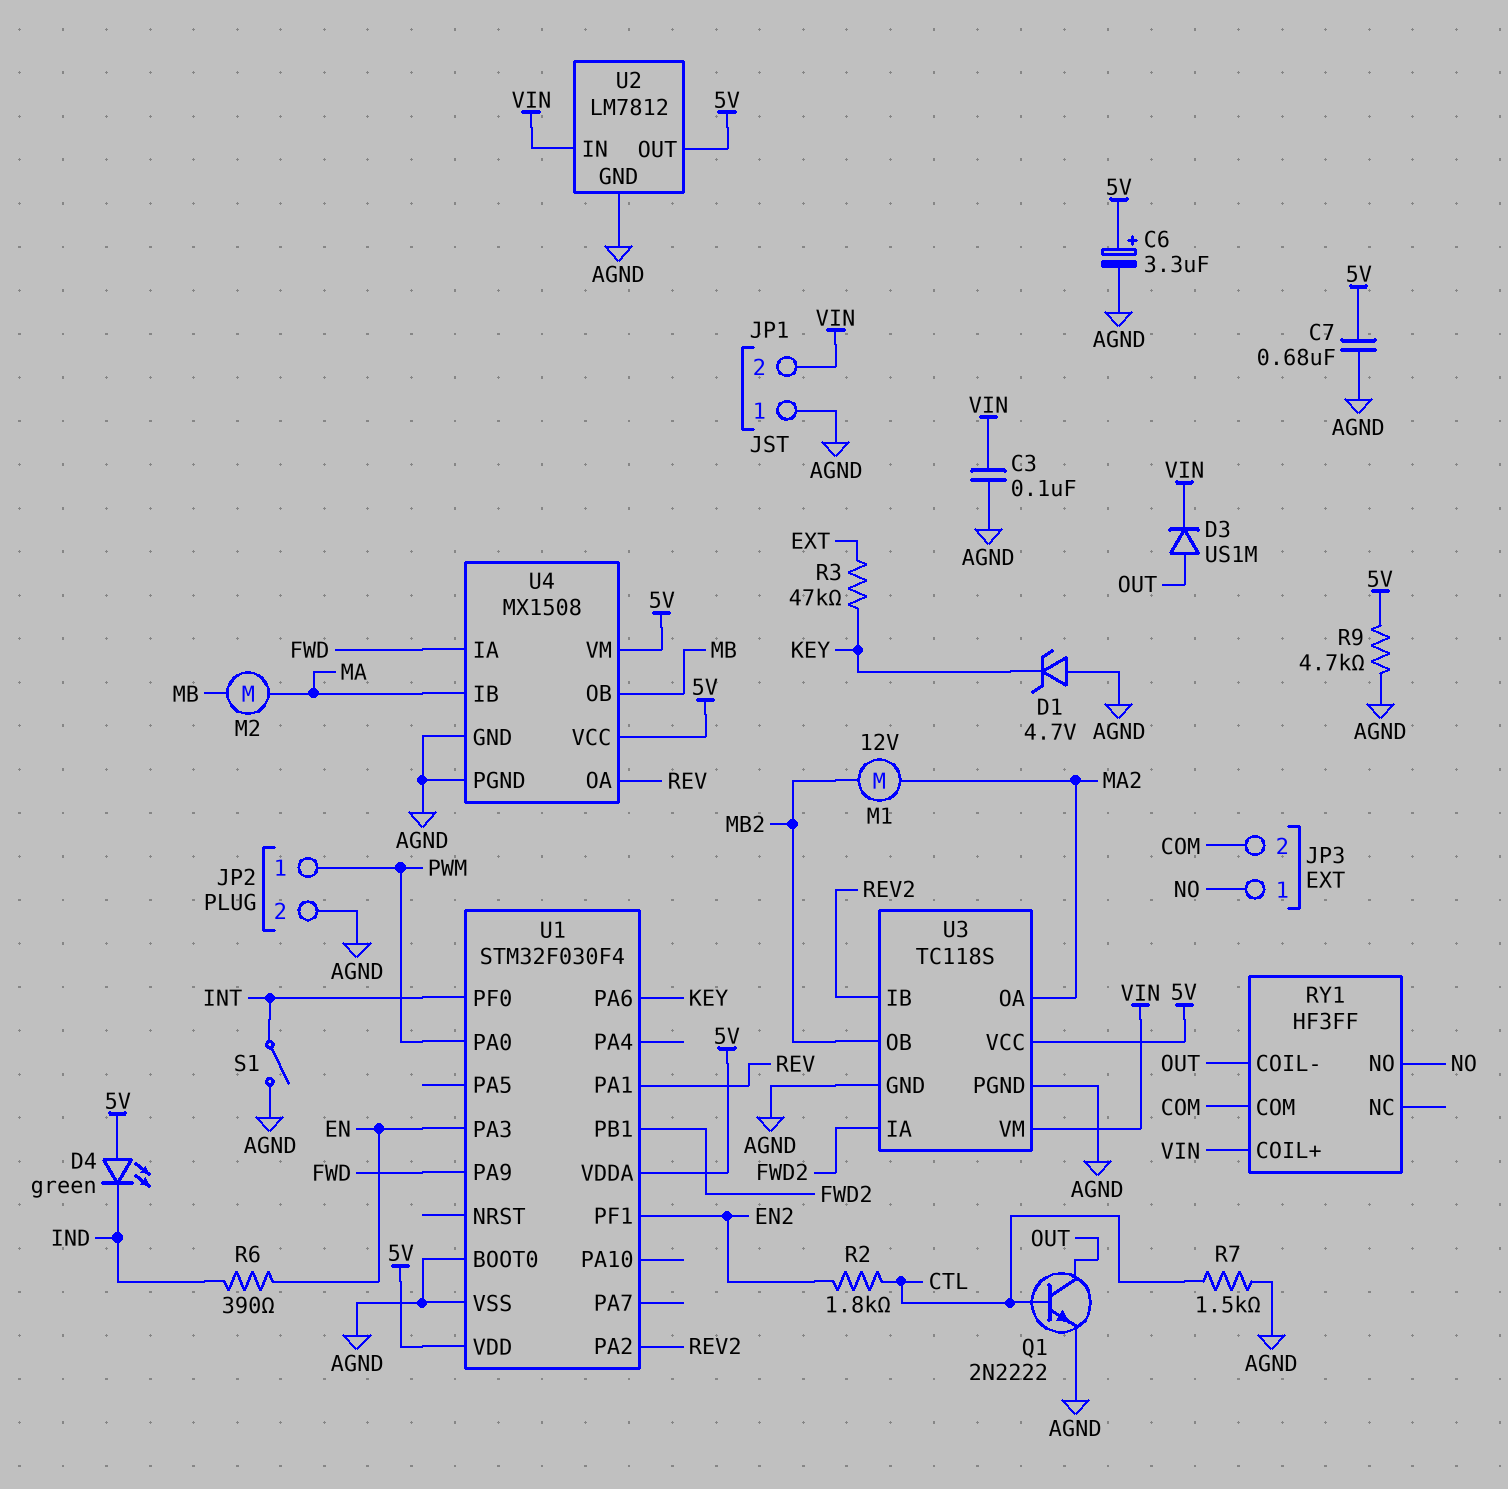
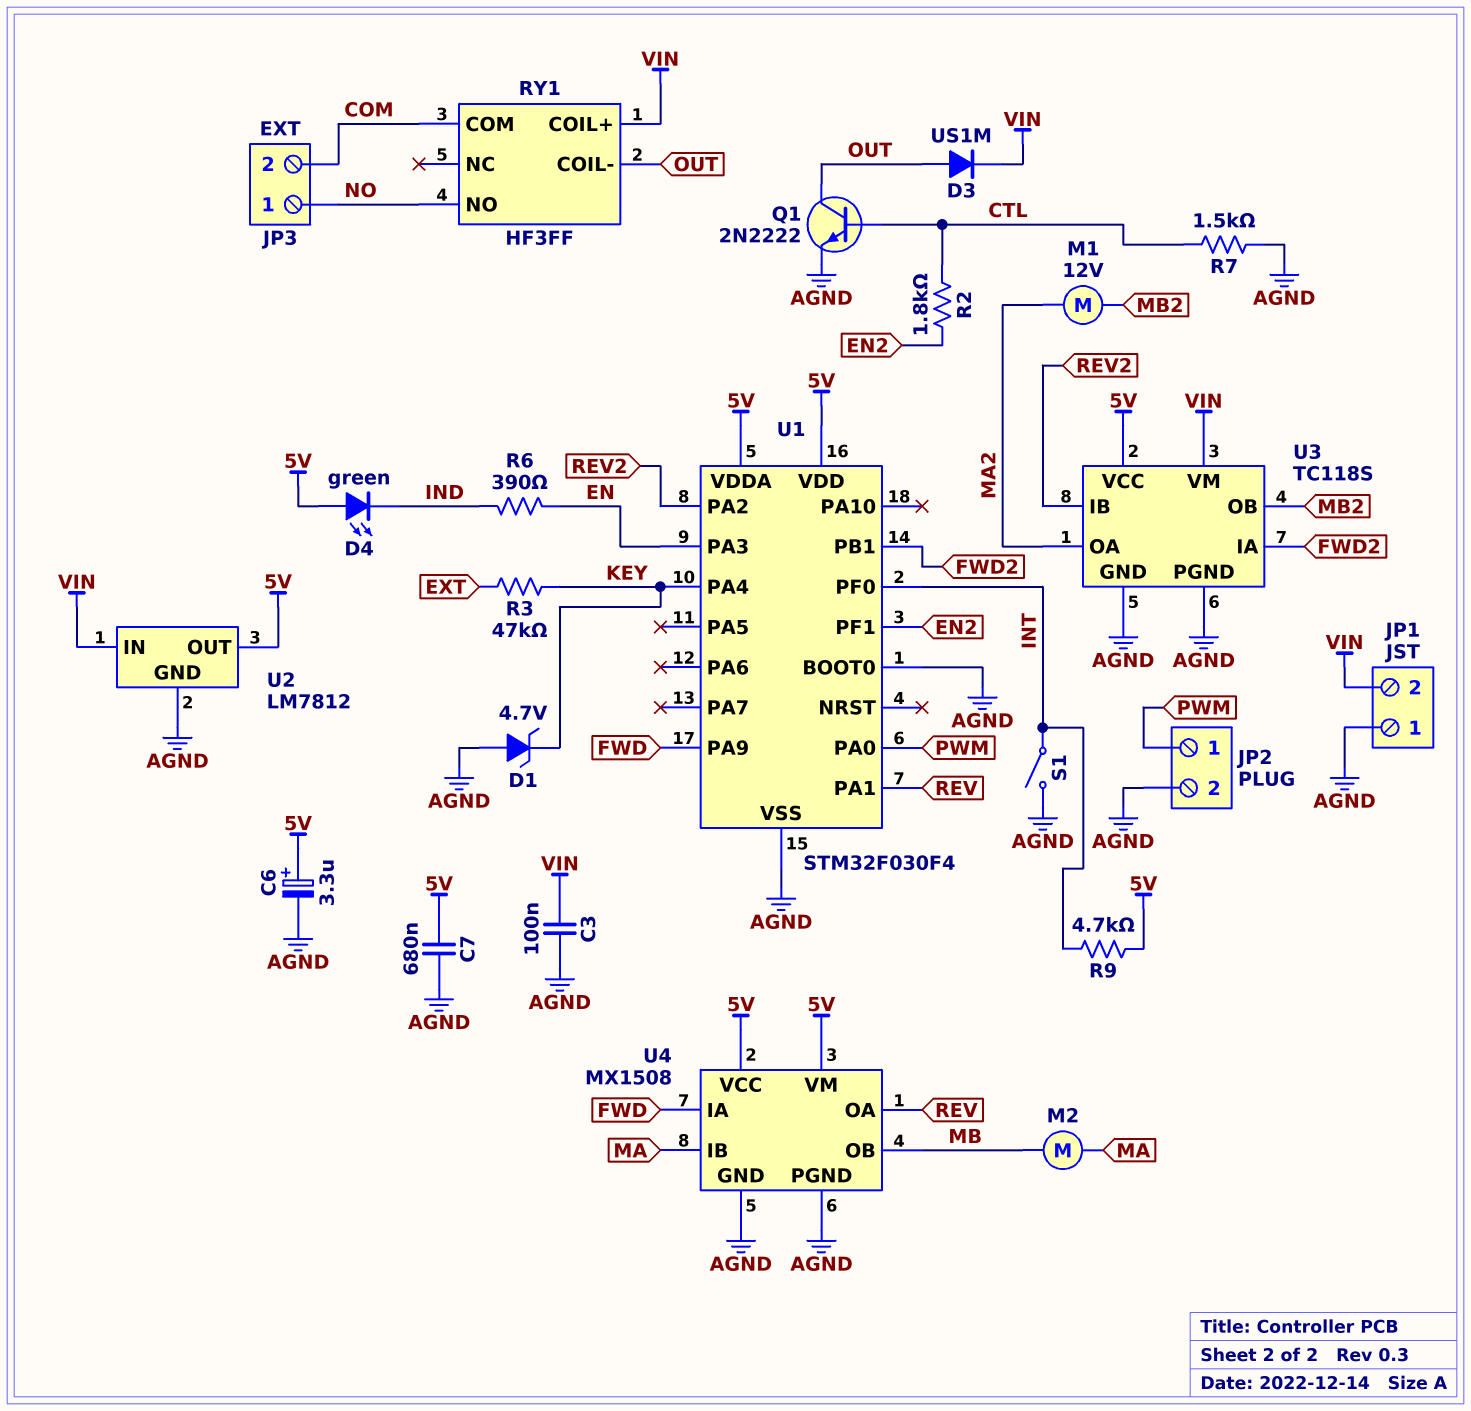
R9: 4.7k (5V, AGND) -> 4.7k (5V, INT)
U1 pin PA4: none -> KEY
U1 pin PA6: KEY -> none

